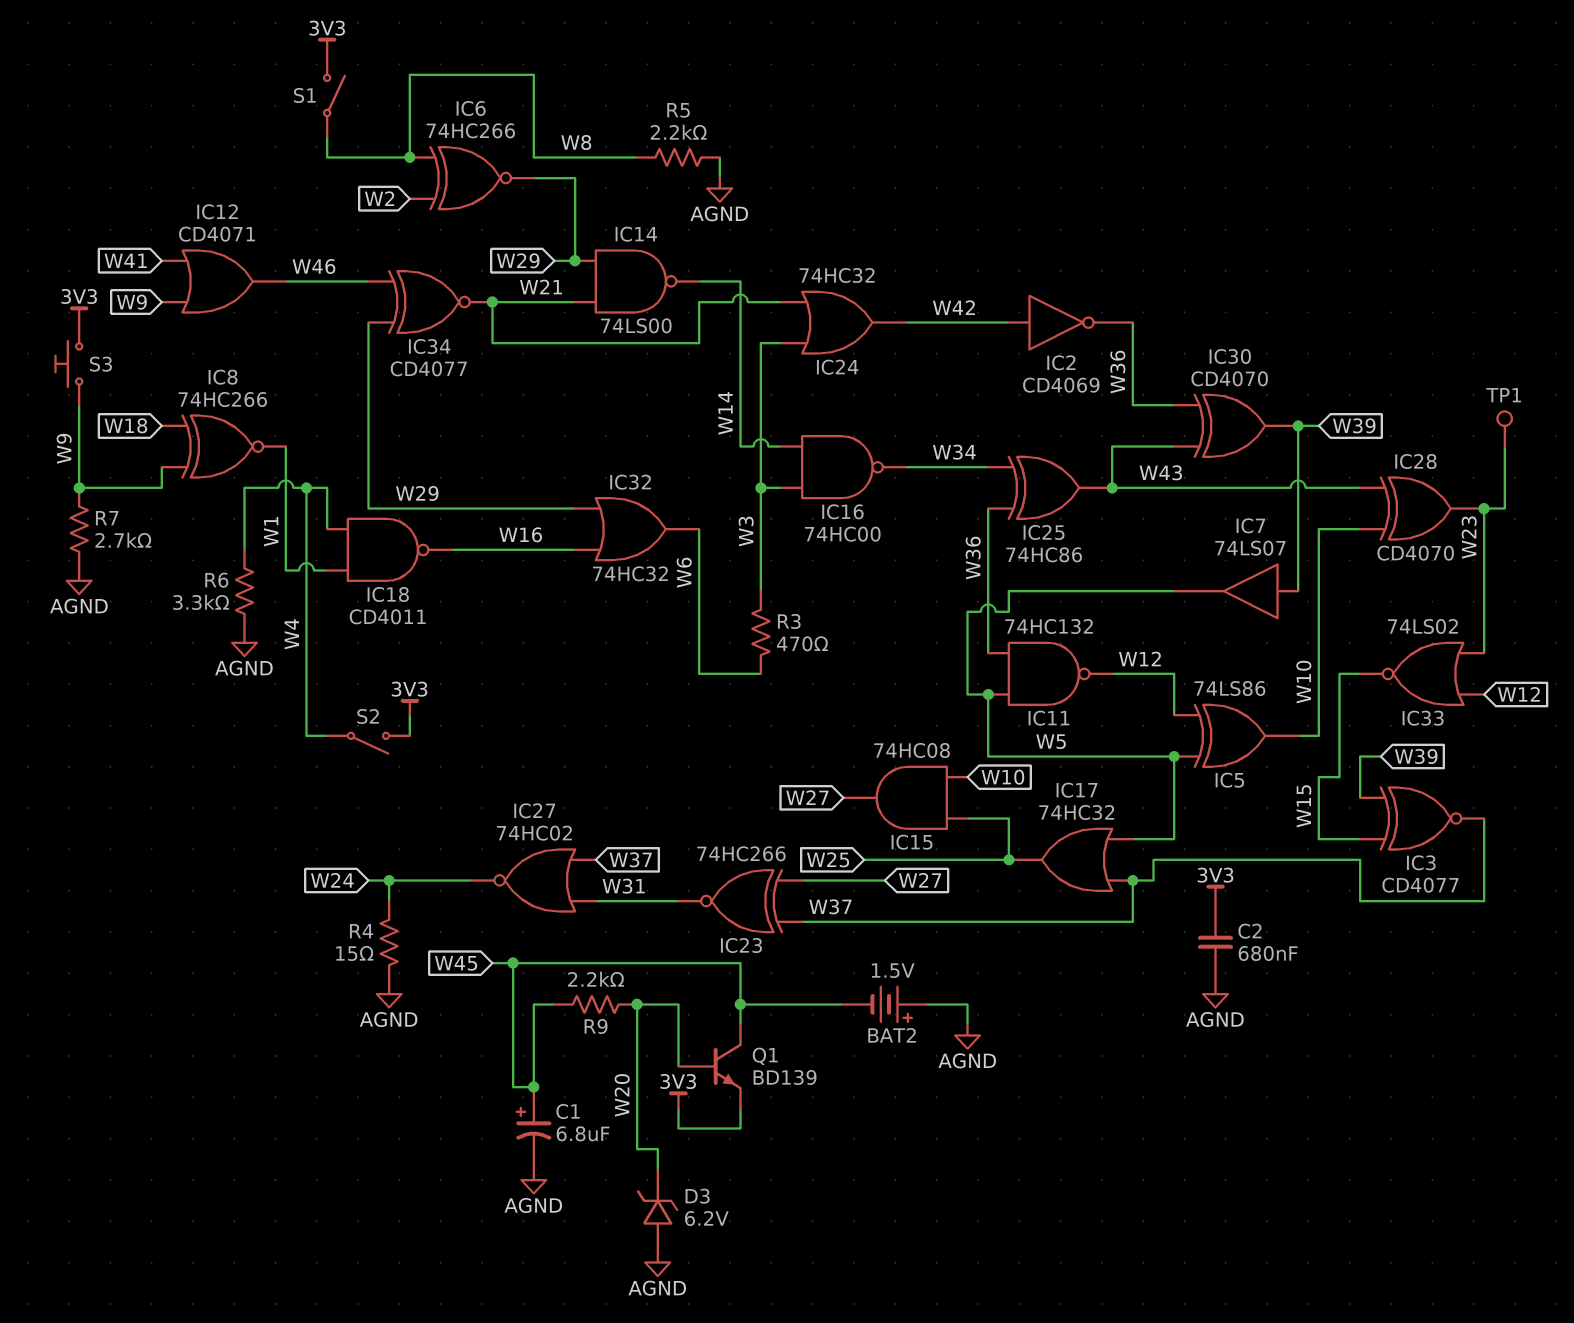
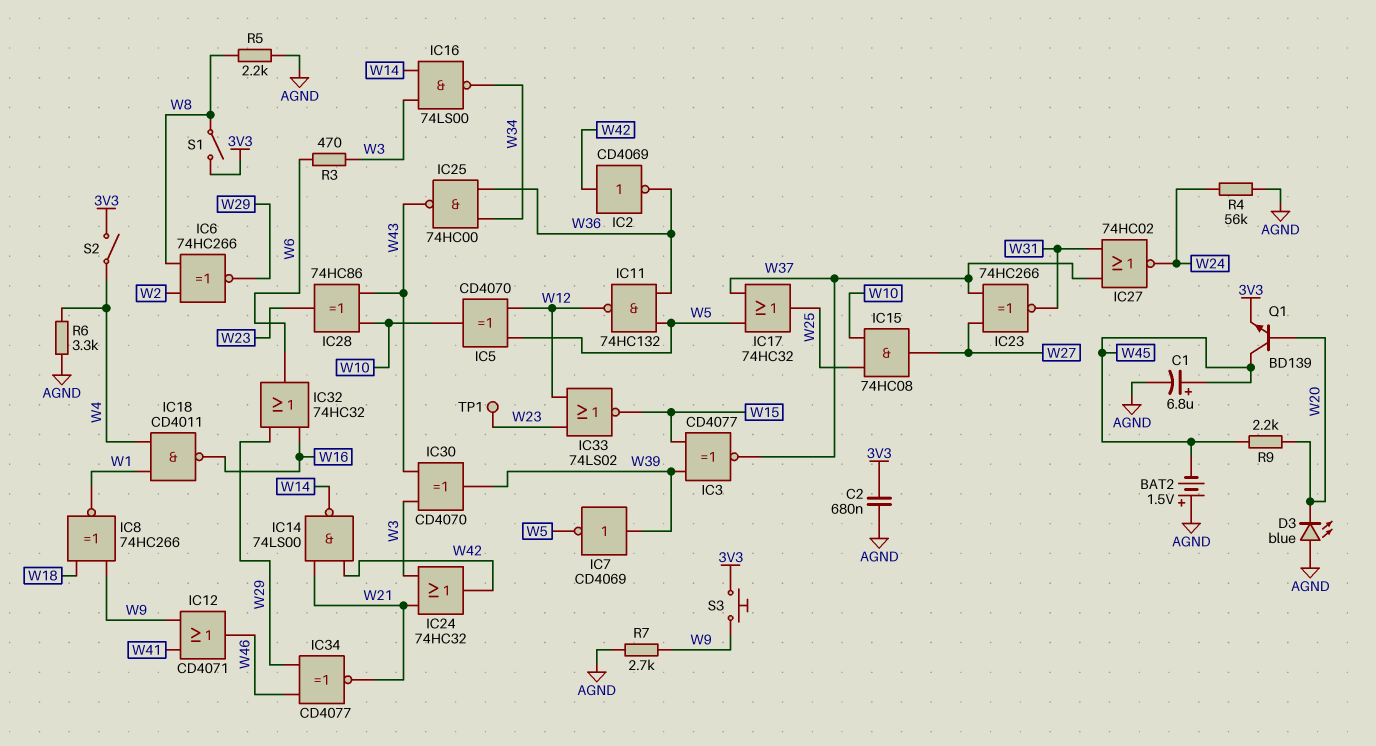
D3: zener 6.2V (A AGND, K W20) -> LED blue (A AGND, K W20)
IC5: XOR 74LS86 (in W5, in W12, out W10) -> XOR CD4070 (in W5, in W12, out W10)
IC7: buffer 74LS07 (in W39, out W5) -> NOT CD4069 (in W39, out W5)
IC14: NAND 74LS00 (in W21, in W29, out W14) -> NAND 74LS00 (in W21, in W42, out W14)
IC16: NAND 74HC00 (in W3, in W14, out W34) -> NAND 74LS00 (in W3, in W14, out W34)
IC25: XOR 74HC86 (in W34, in W36, out W43) -> NAND 74HC00 (in W34, in W36, out W43)
IC28: XOR CD4070 (in W10, in W43, out W23) -> XOR 74HC86 (in W10, in W43, out W23)
IC30: XOR CD4070 (in W36, in W43, out W39) -> XOR CD4070 (in W3, in W43, out W39)
R4: 15 (AGND, W24) -> 56k (AGND, W24)

